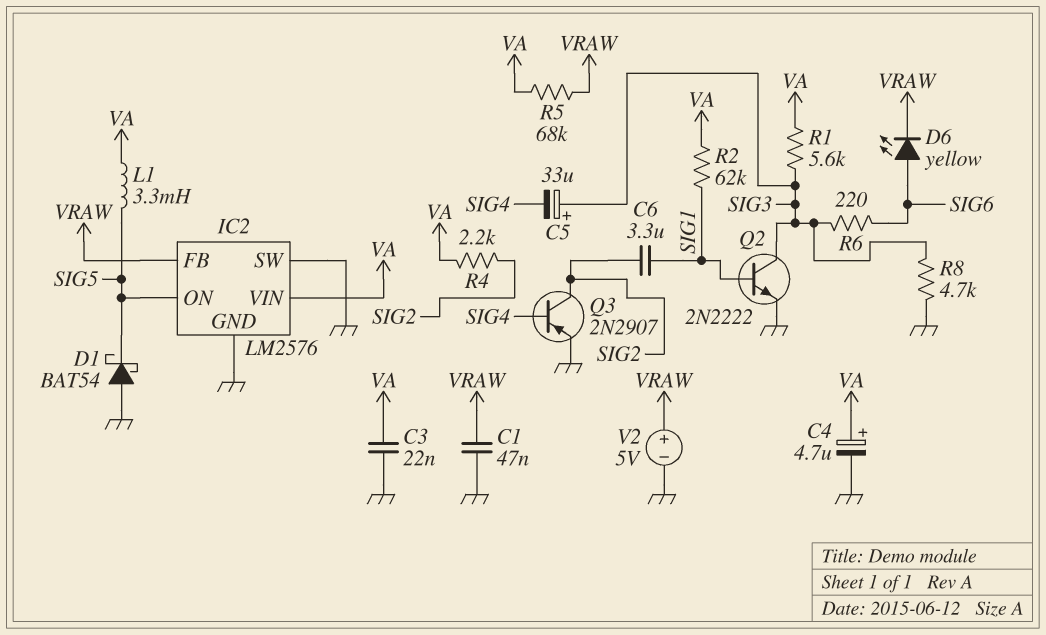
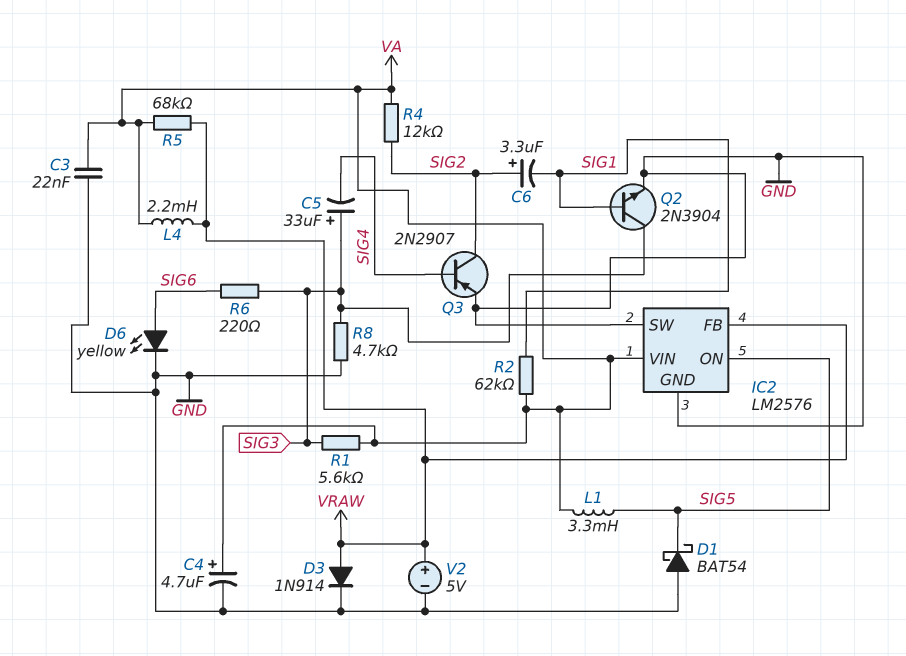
C1: 47nF (GND, VRAW) -> none
C6: 3.3uF (SIG1, SIG2) -> 3.3uF (plus SIG2, minus SIG1)
D3: none -> diode 1N914 (A VRAW, K GND)
D6: LED yellow (A SIG6, K VRAW) -> LED yellow (A SIG6, K GND)
L4: none -> 2.2mH (VA, VRAW)
Q2: NPN 2N2222 (B SIG1, C SIG3, E GND) -> NPN 2N3904 (B SIG1, C SIG3, E GND)
R4: 2.2k (SIG2, VA) -> 12k (SIG2, VA)

